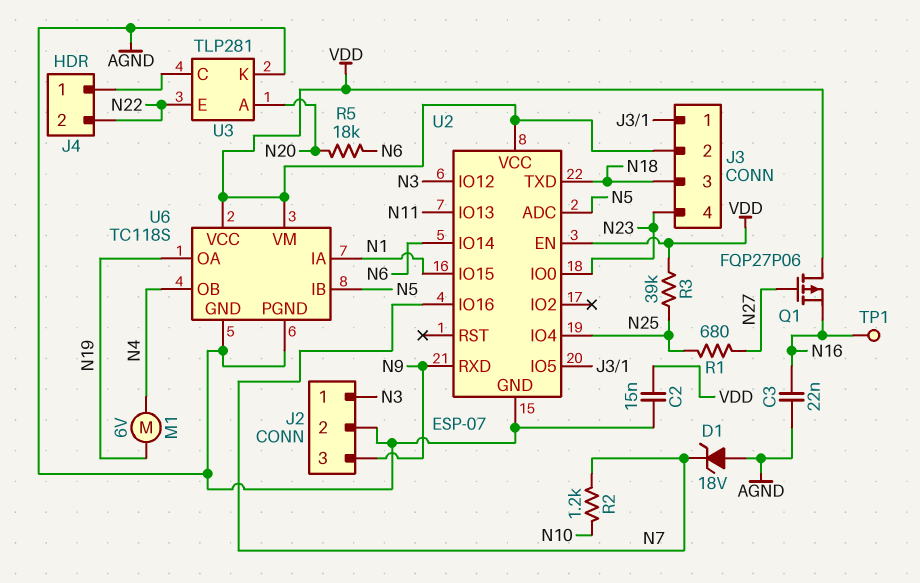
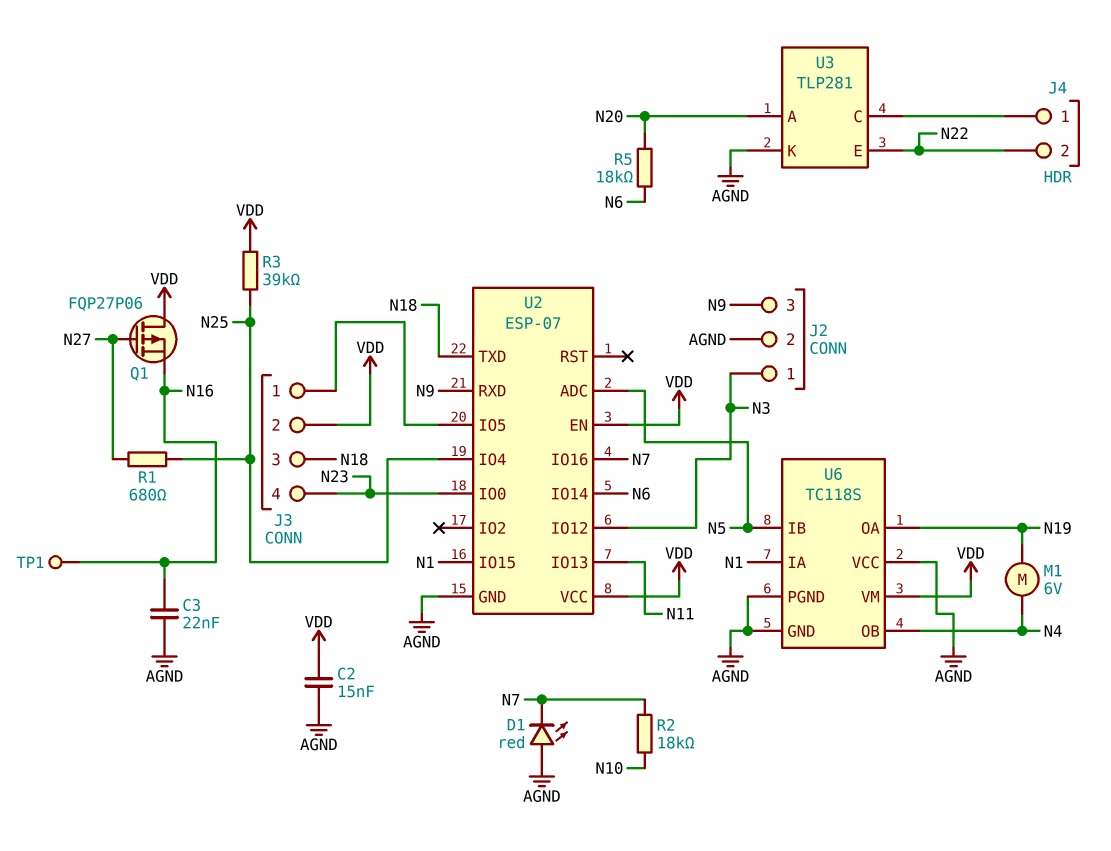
D1: zener 18V (A AGND, K N7) -> LED red (A AGND, K N7)
R2: 1.2k (N7, N10) -> 18k (N7, N10)
U6 pin VCC: VDD -> AGND

